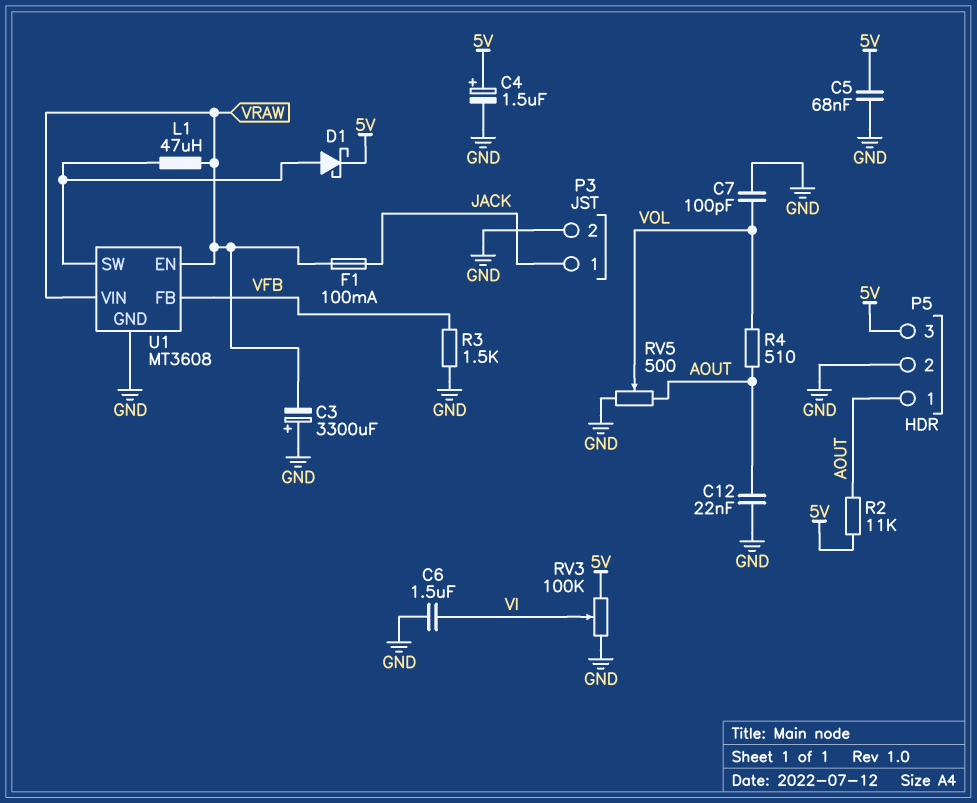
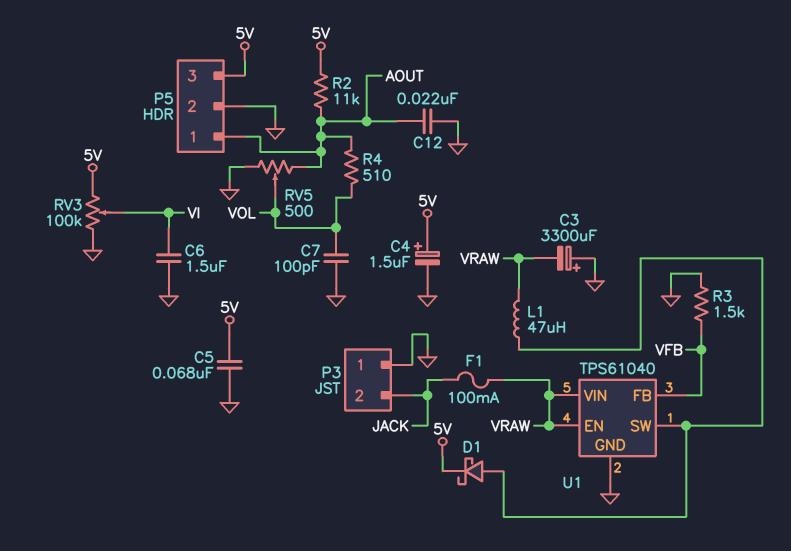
P3 pin 1: JACK -> GND
P3 pin 2: GND -> JACK
U1: MT3608 -> TPS61040

